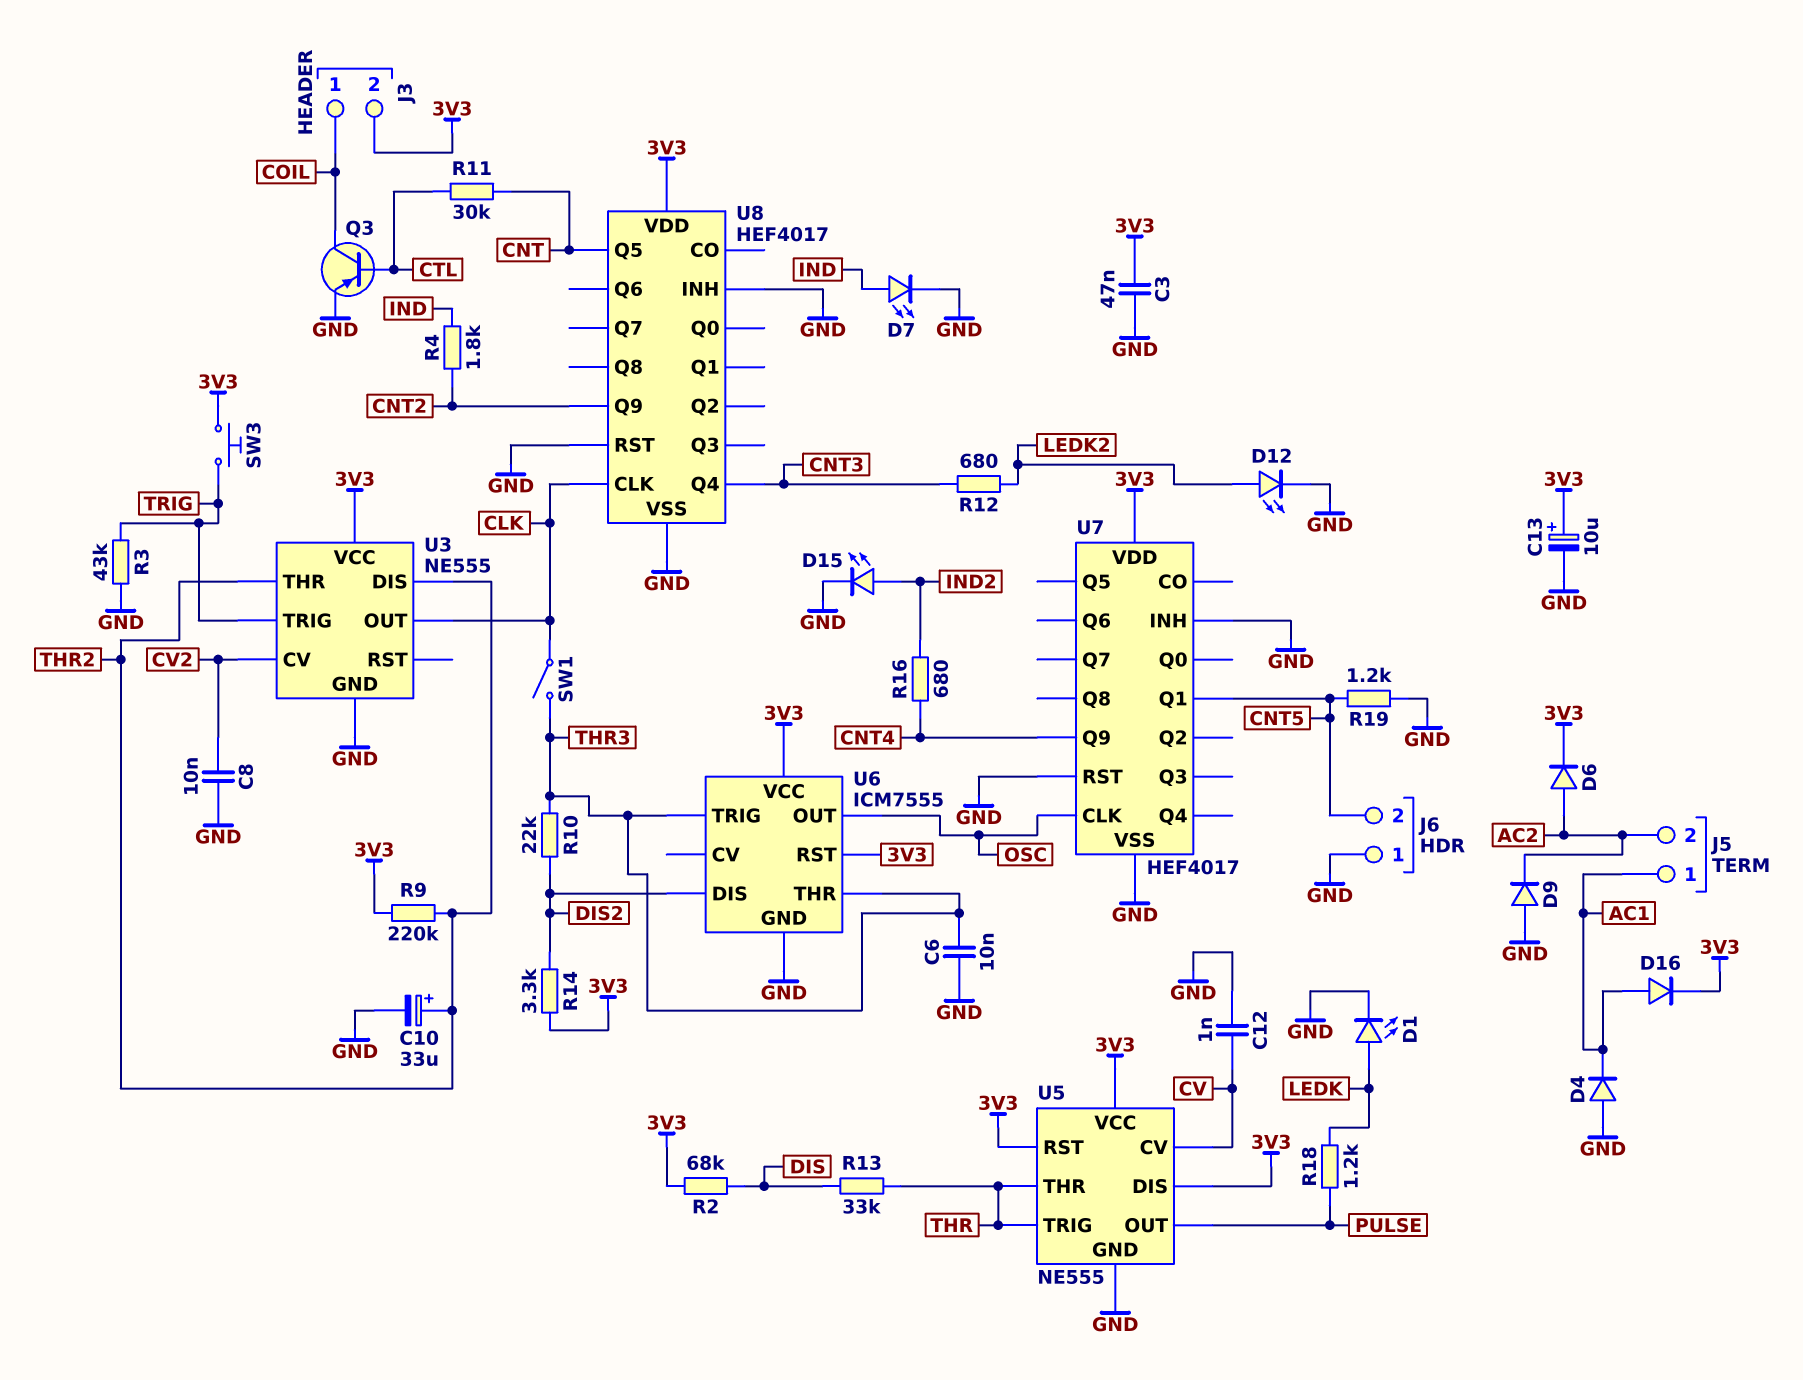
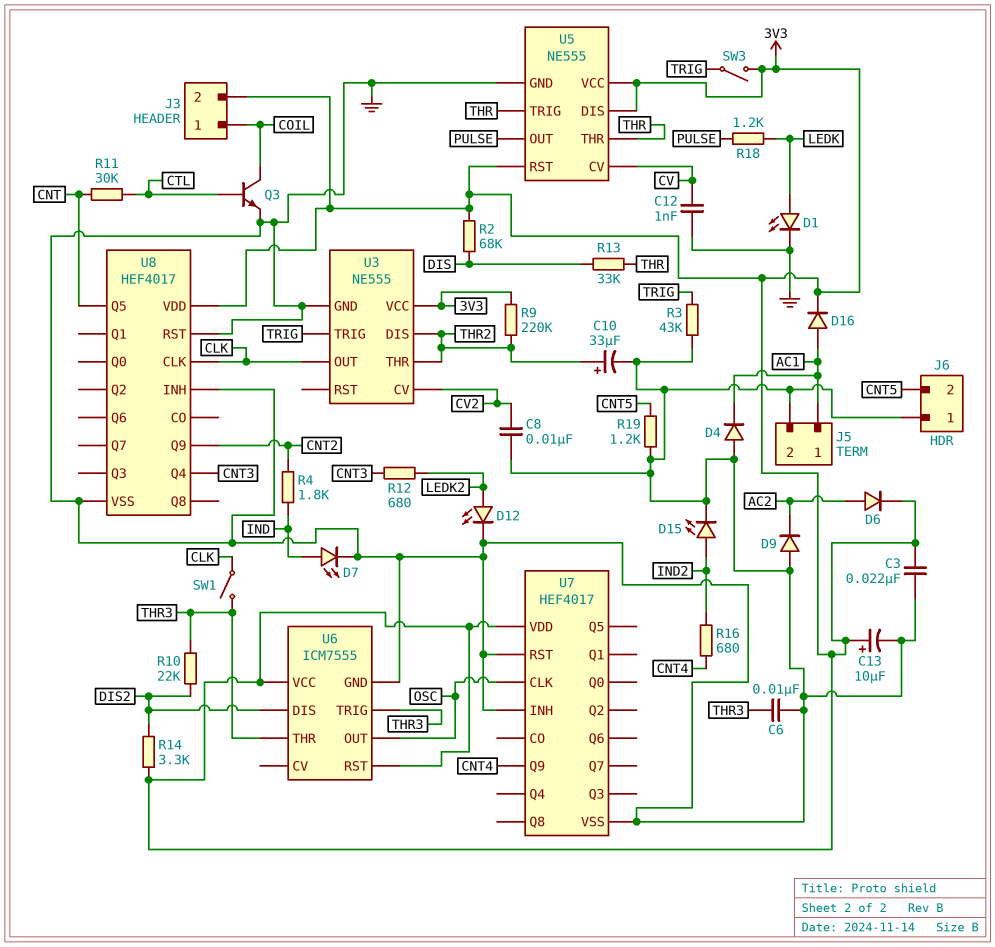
C3: 47nF (3V3, GND) -> 22nF (3V3, GND)
J5 pin 2: AC2 -> GND
Q3: PNP (B CTL, C COIL, E GND) -> NPN (B CTL, C COIL, E GND)
SW3: button (3V3, TRIG) -> switch (3V3, TRIG)
U7 pin Q1: CNT5 -> none

